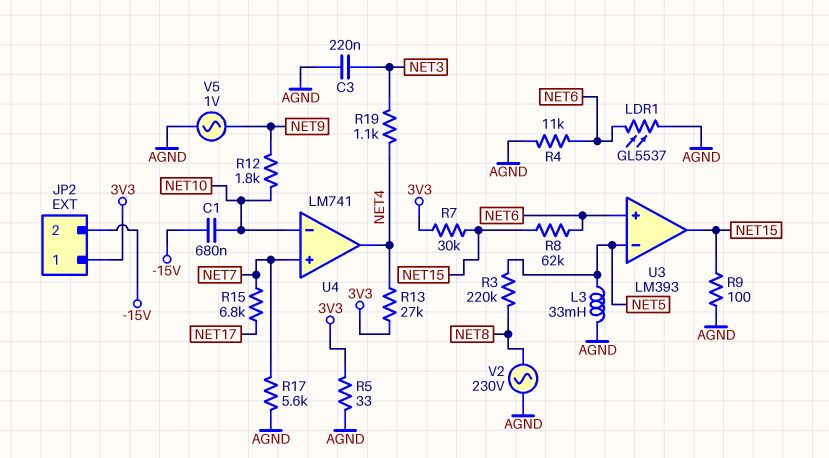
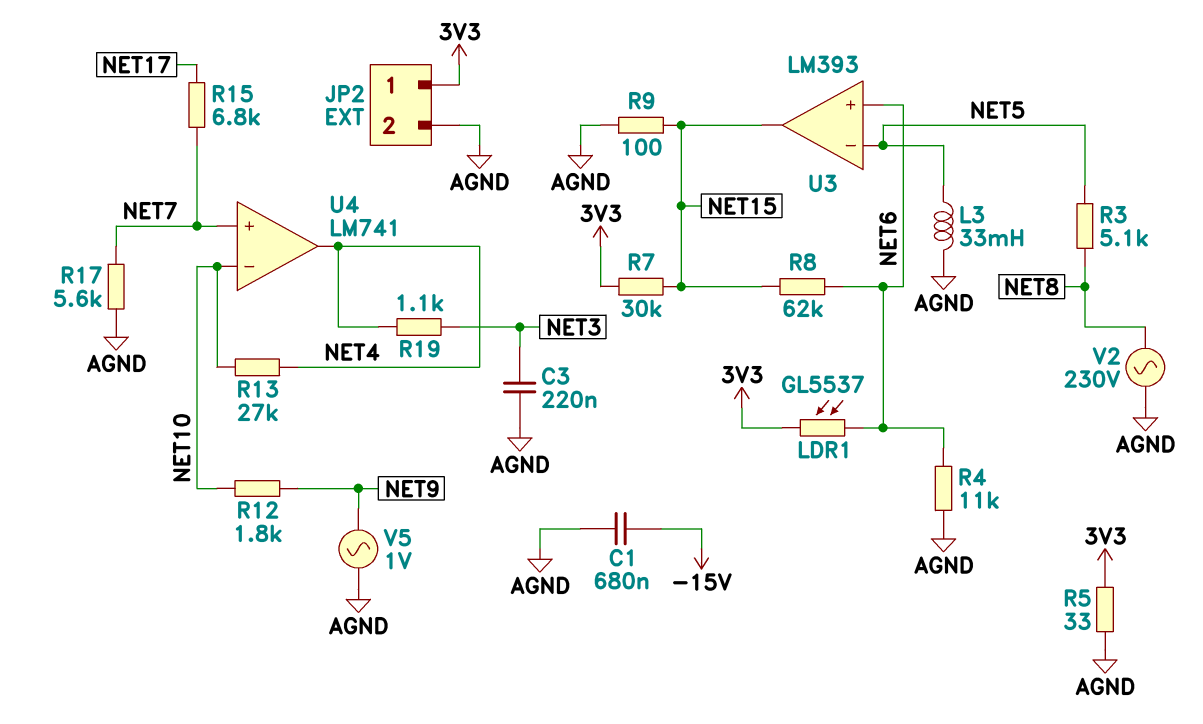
C1: 680nF (-15V, NET10) -> 680nF (-15V, AGND)
JP2 pin 2: -15V -> AGND
LDR1: GL5537 (AGND, NET6) -> GL5537 (3V3, NET6)
R3: 220k (NET5, NET8) -> 5.1k (NET5, NET8)
R13: 27k (3V3, NET4) -> 27k (NET4, NET10)

